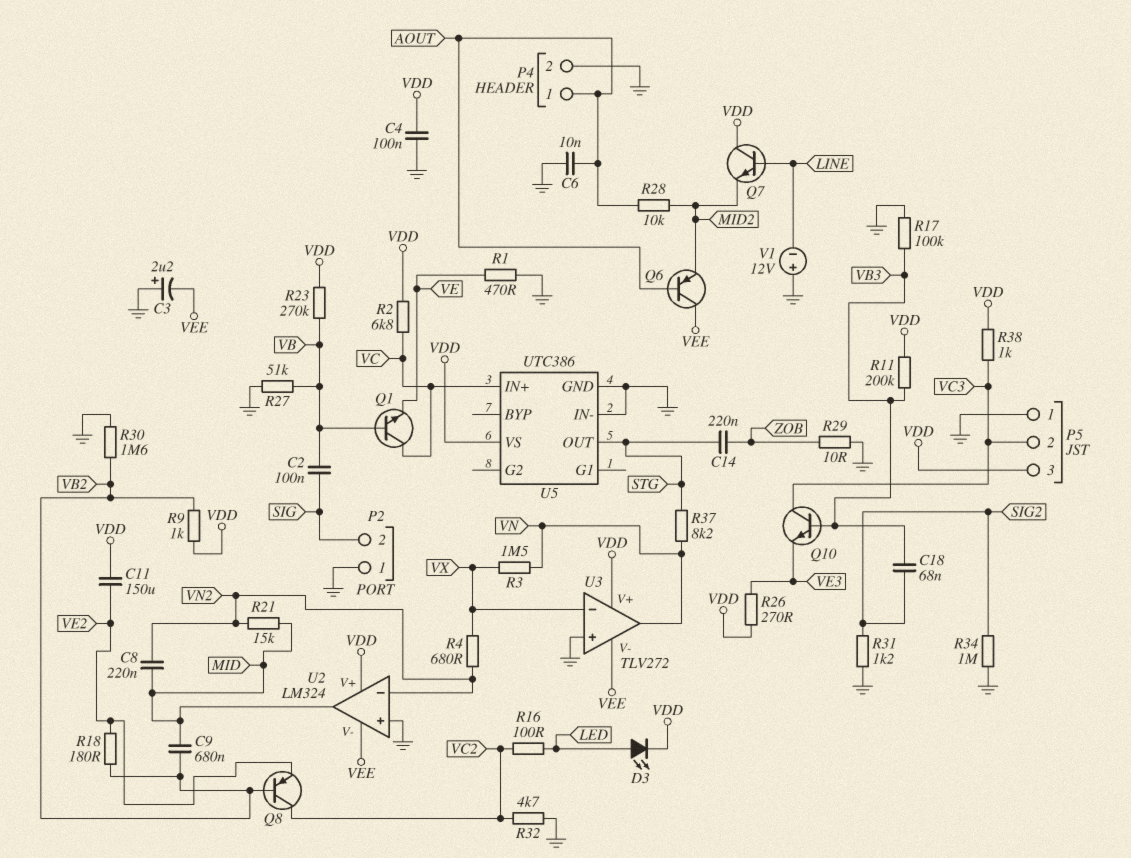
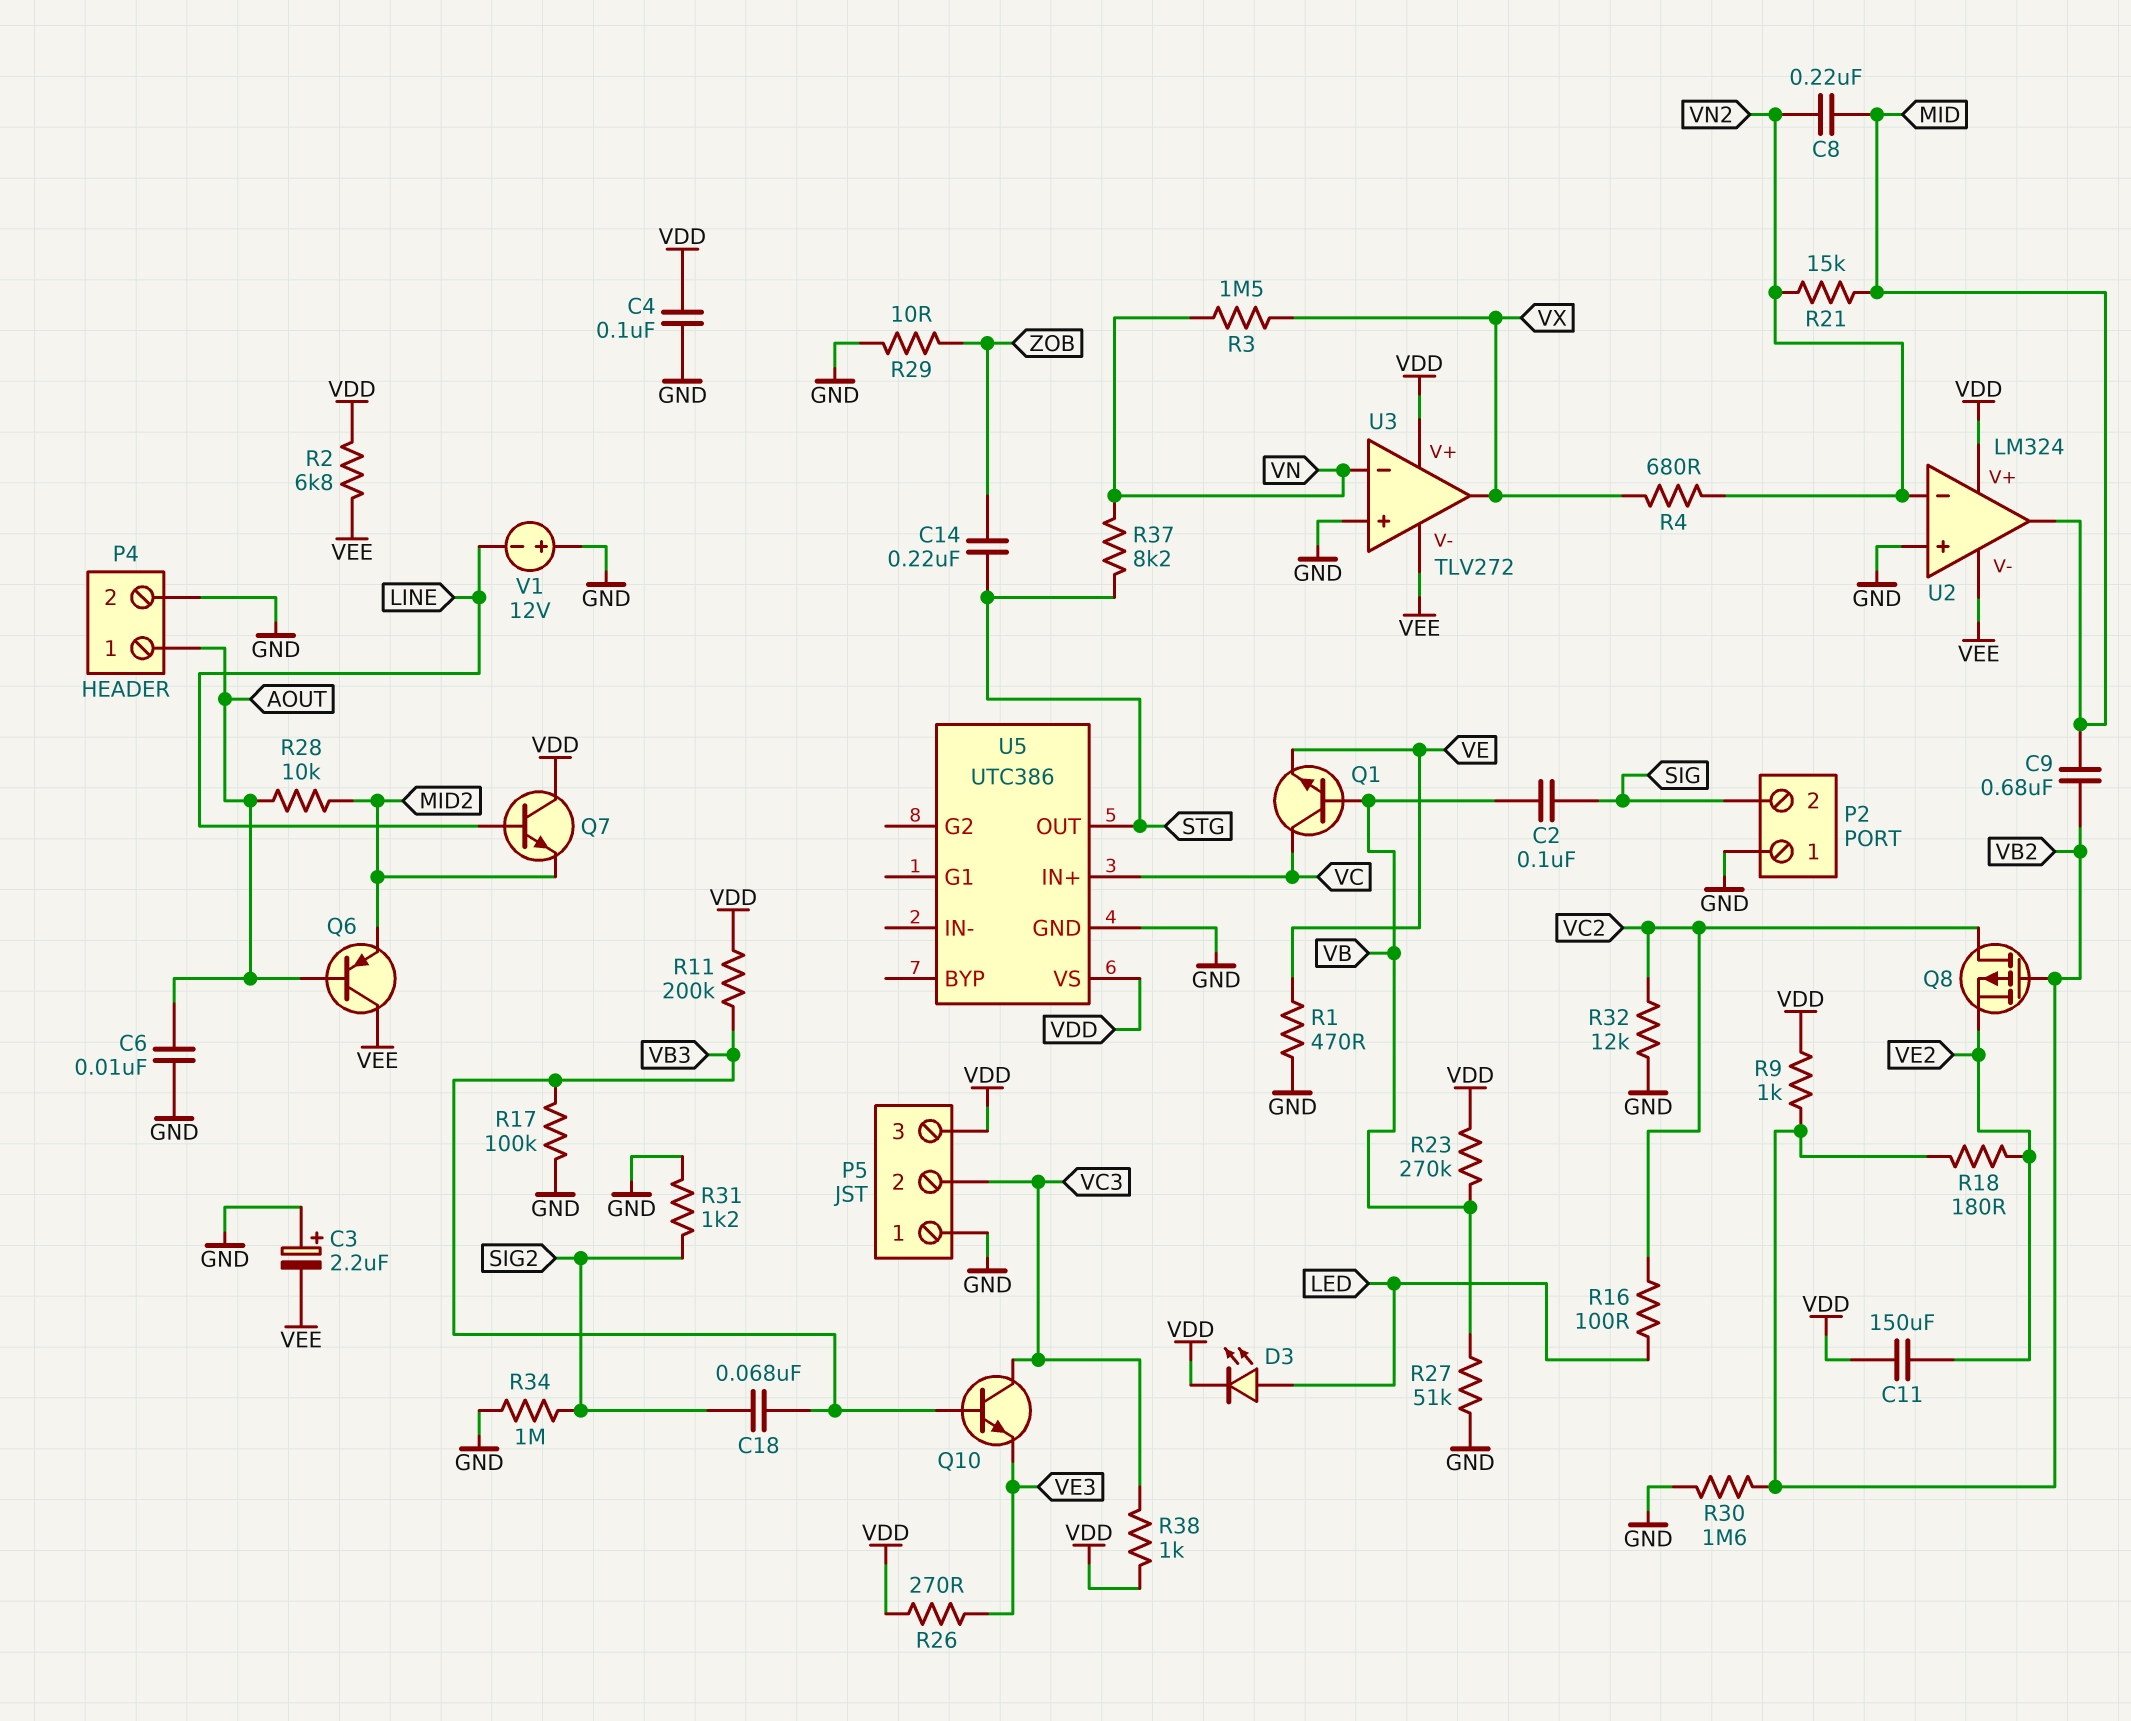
Q8: PNP (B VB2, C VC2, E VE2) -> PMOS (G VB2, D VC2, S VE2)
R2: 6.8k (VC, VDD) -> 6.8k (VDD, VEE)
R32: 4.7k (GND, VC2) -> 12k (GND, VC2)
U3 pin in-: VX -> VN
U3 pin out: VN -> VX
U5 pin IN-: GND -> none

